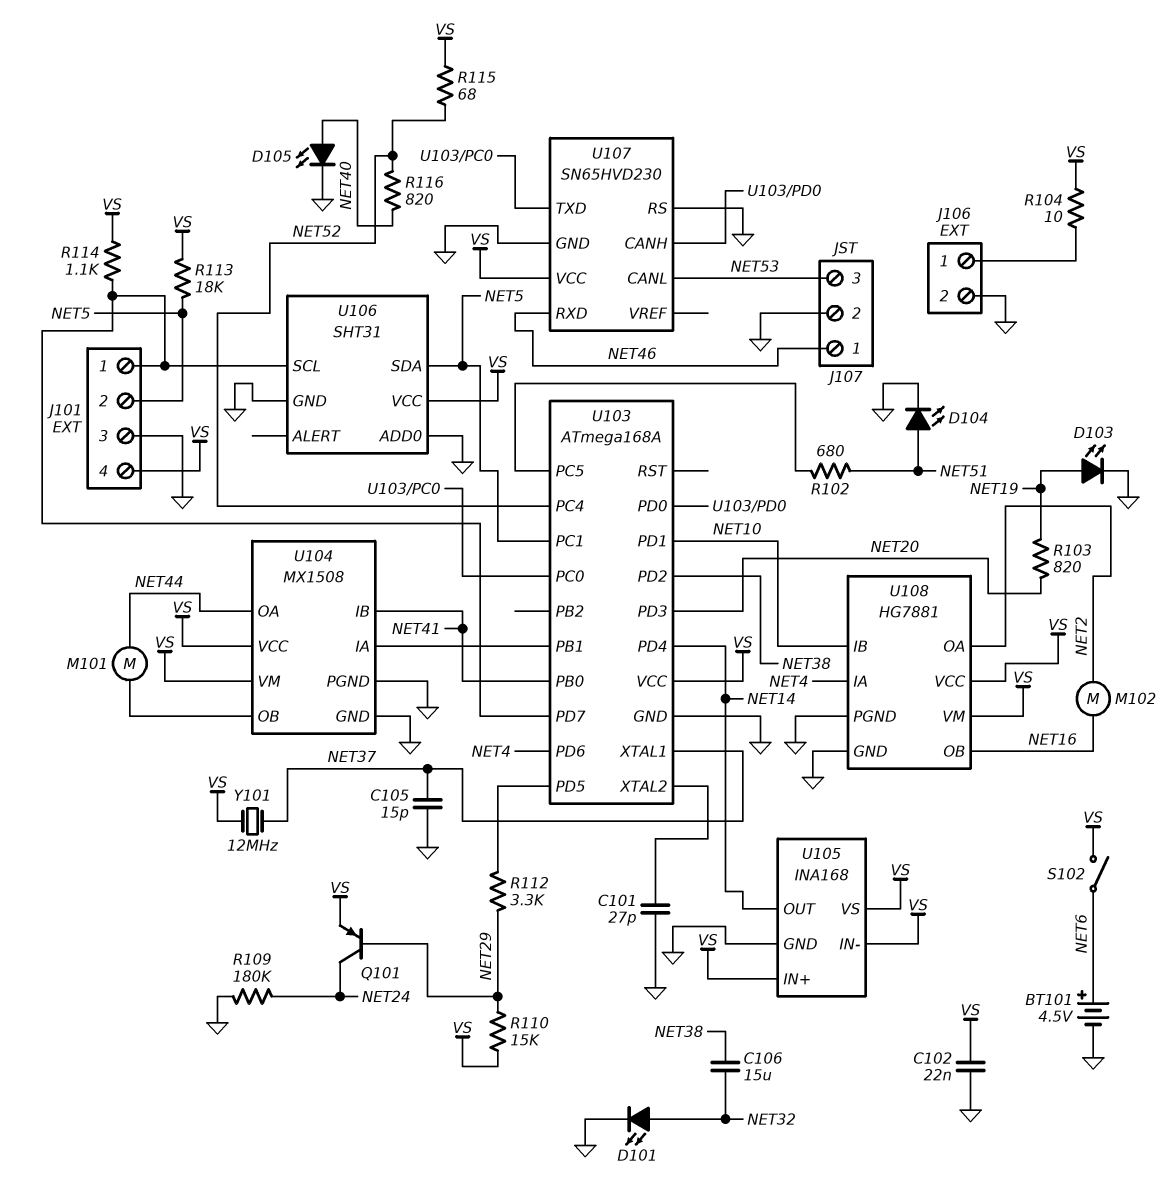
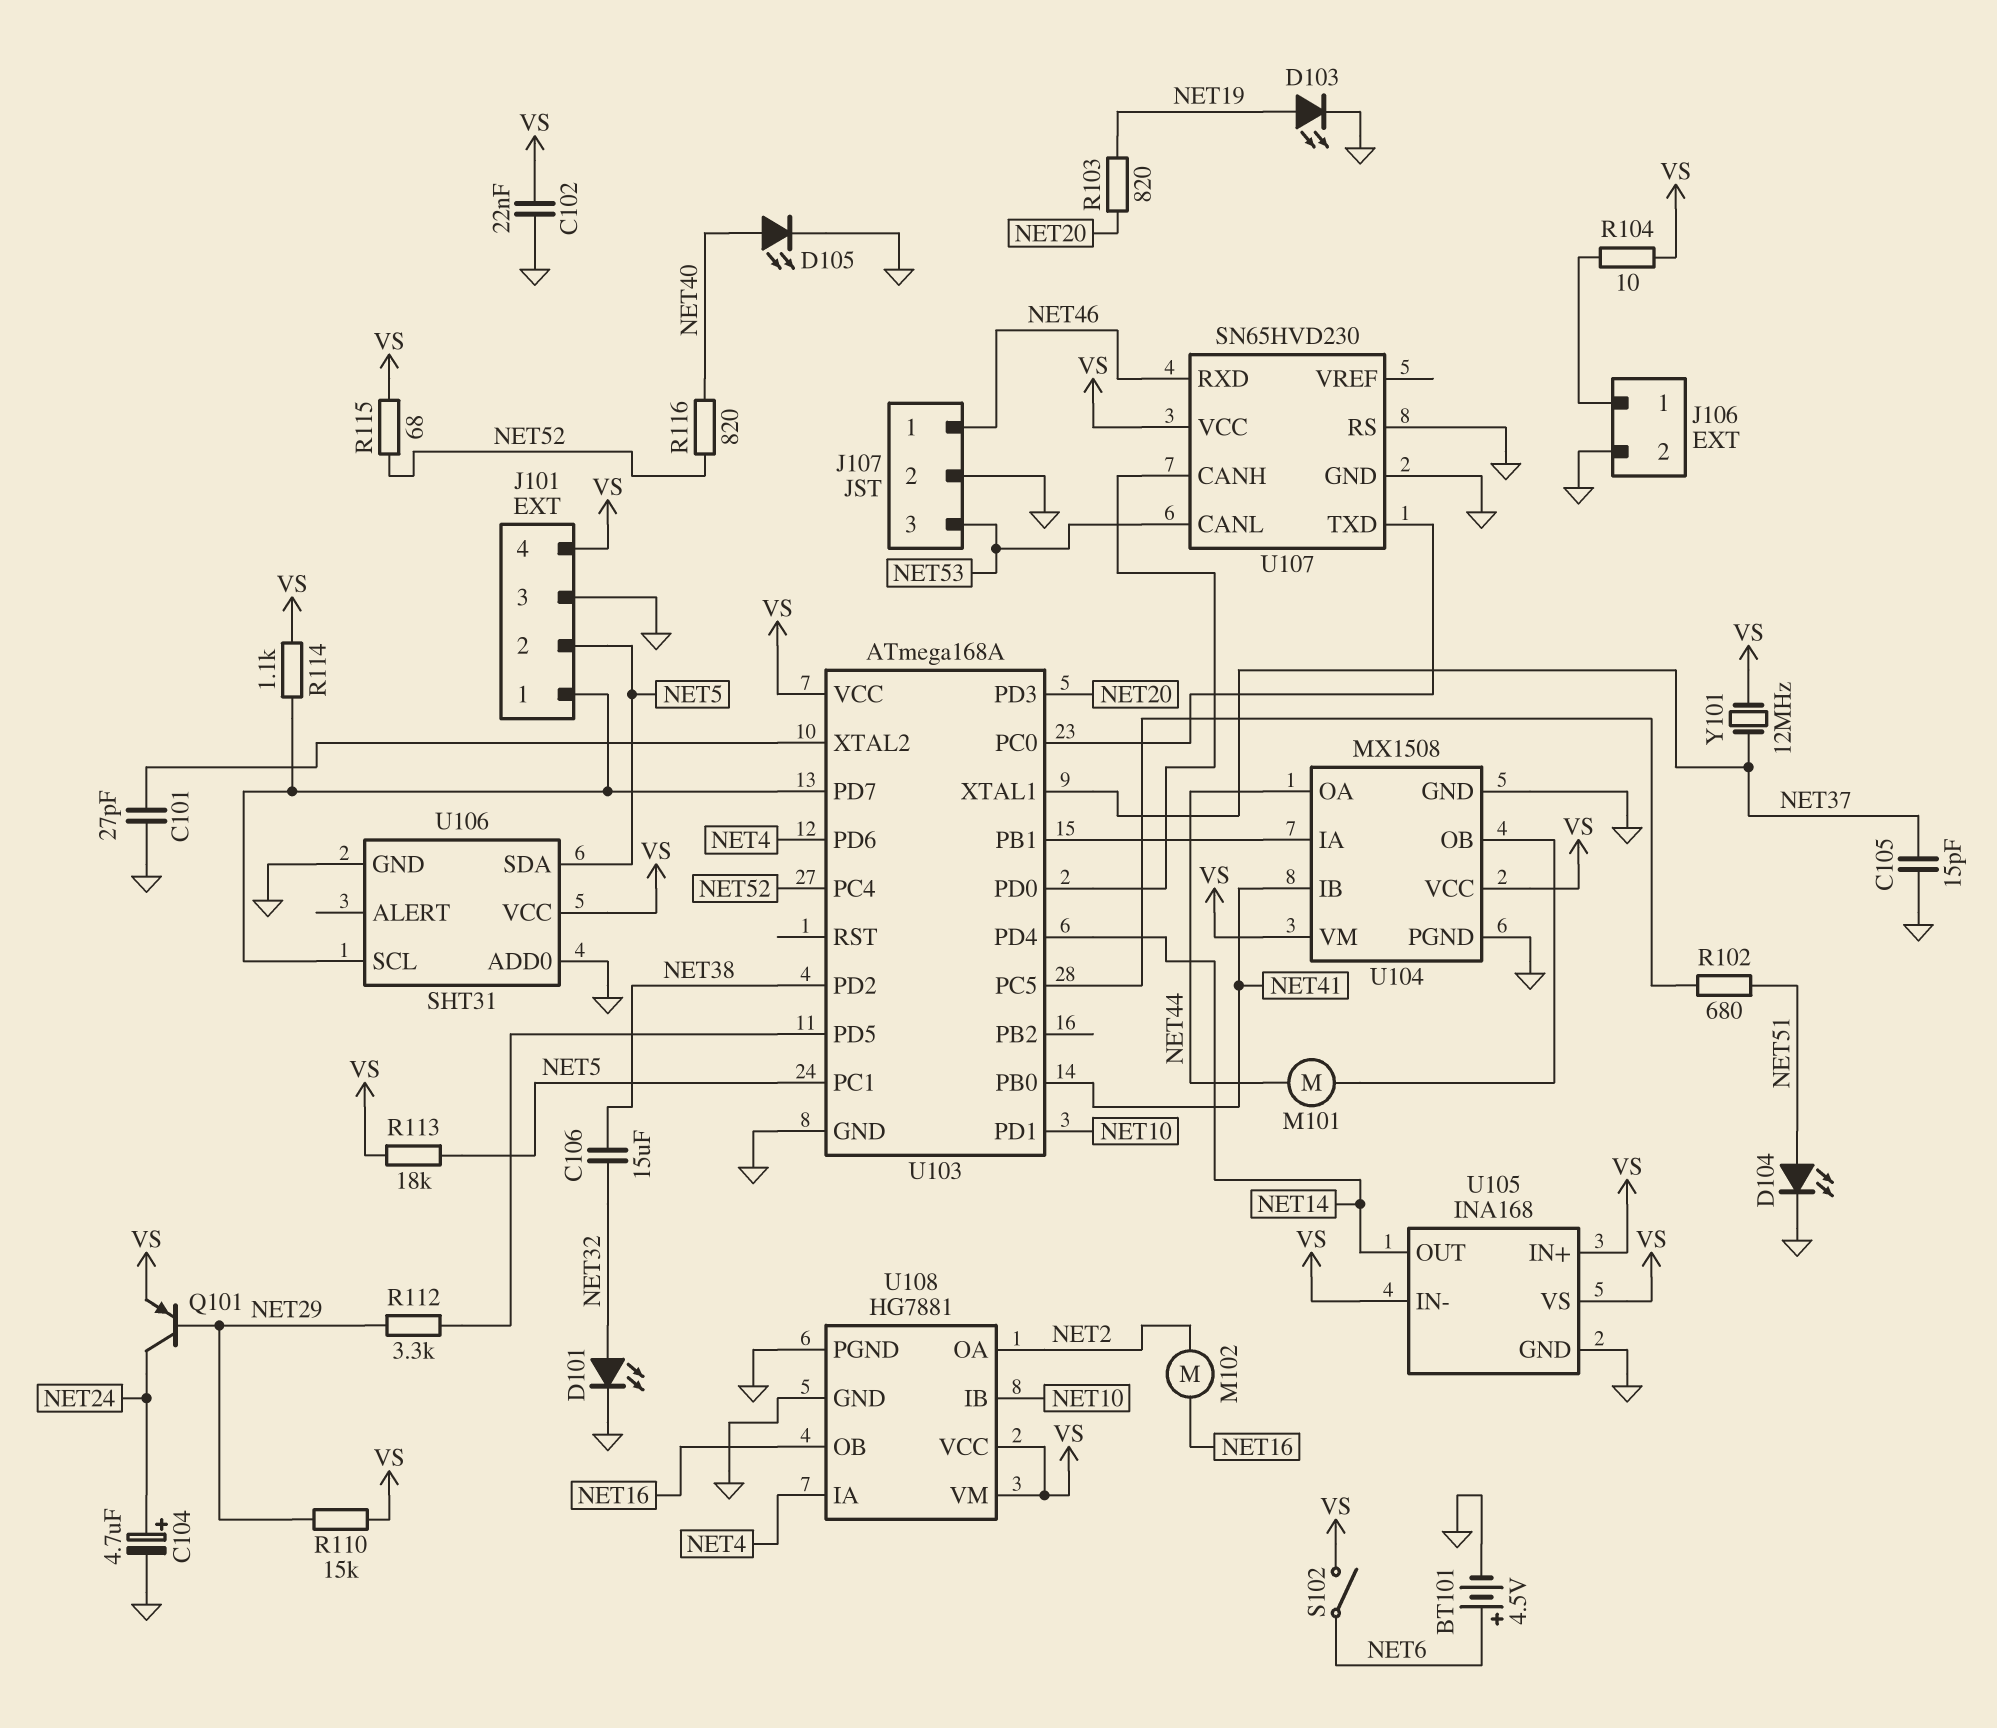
C104: none -> 4.7uF (plus NET24, minus GND)
R109: 180k (GND, NET24) -> none

